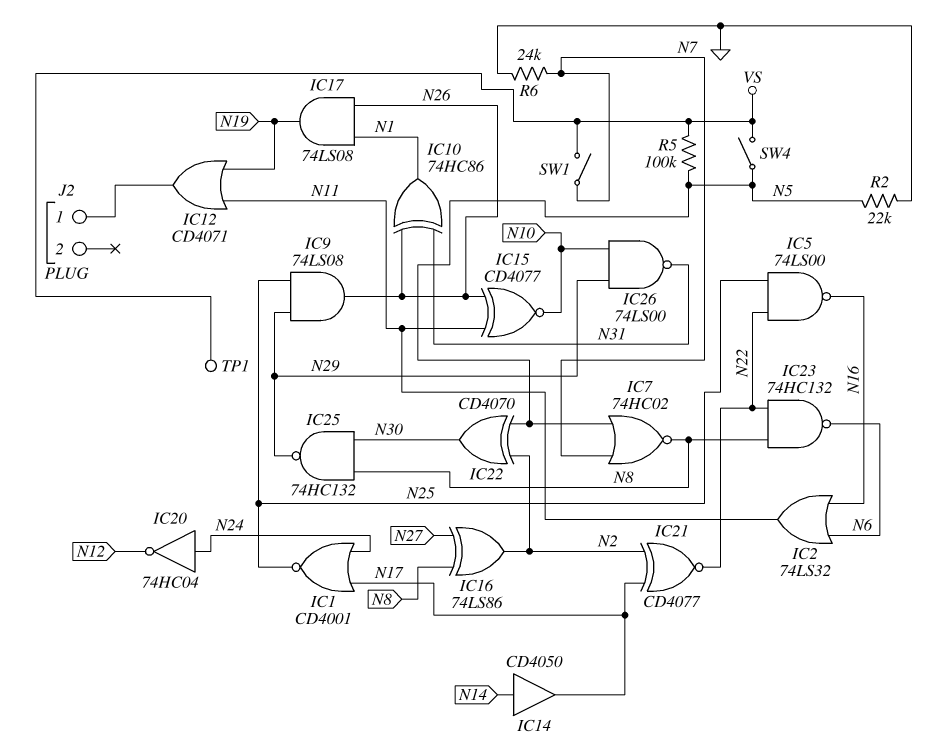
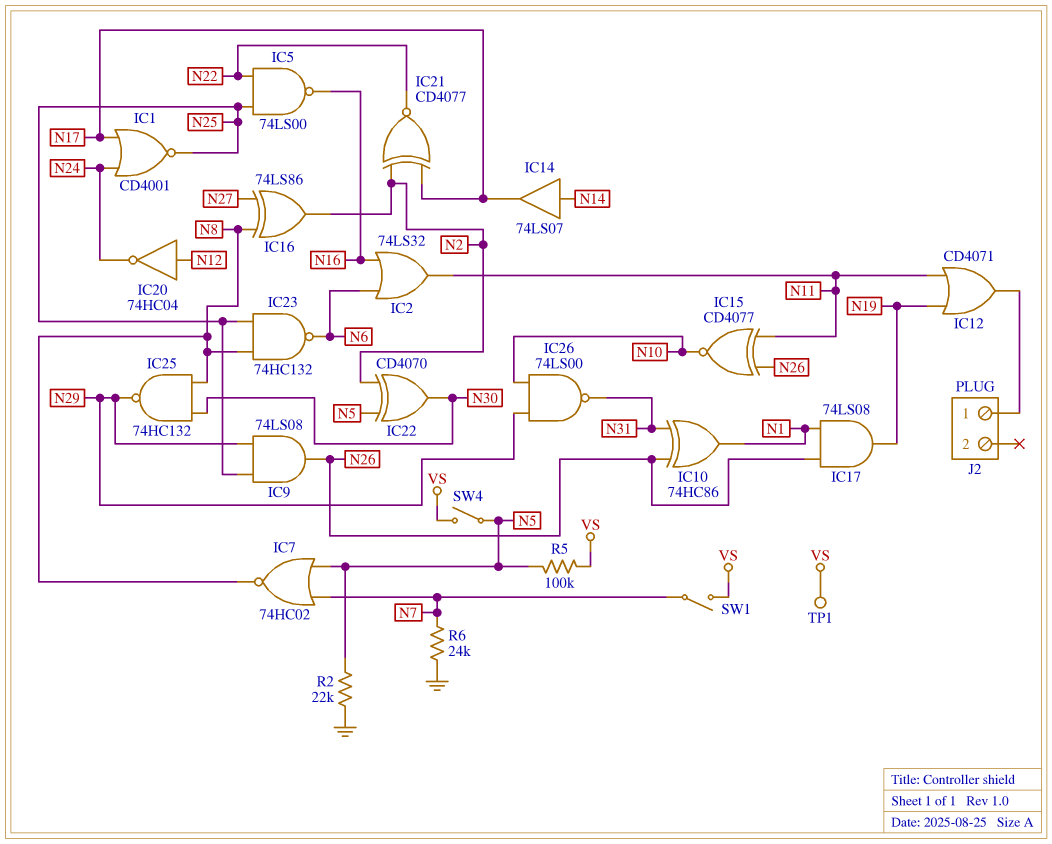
IC14: buffer CD4050 (in N14, out N17) -> buffer 74LS07 (in N14, out N17)
IC20: NOT 74HC04 (in N24, out N12) -> NOT 74HC04 (in N12, out N24)
IC23: NAND 74HC132 (in N8, in N22, out N6) -> NAND 74HC132 (in N8, in N25, out N6)

